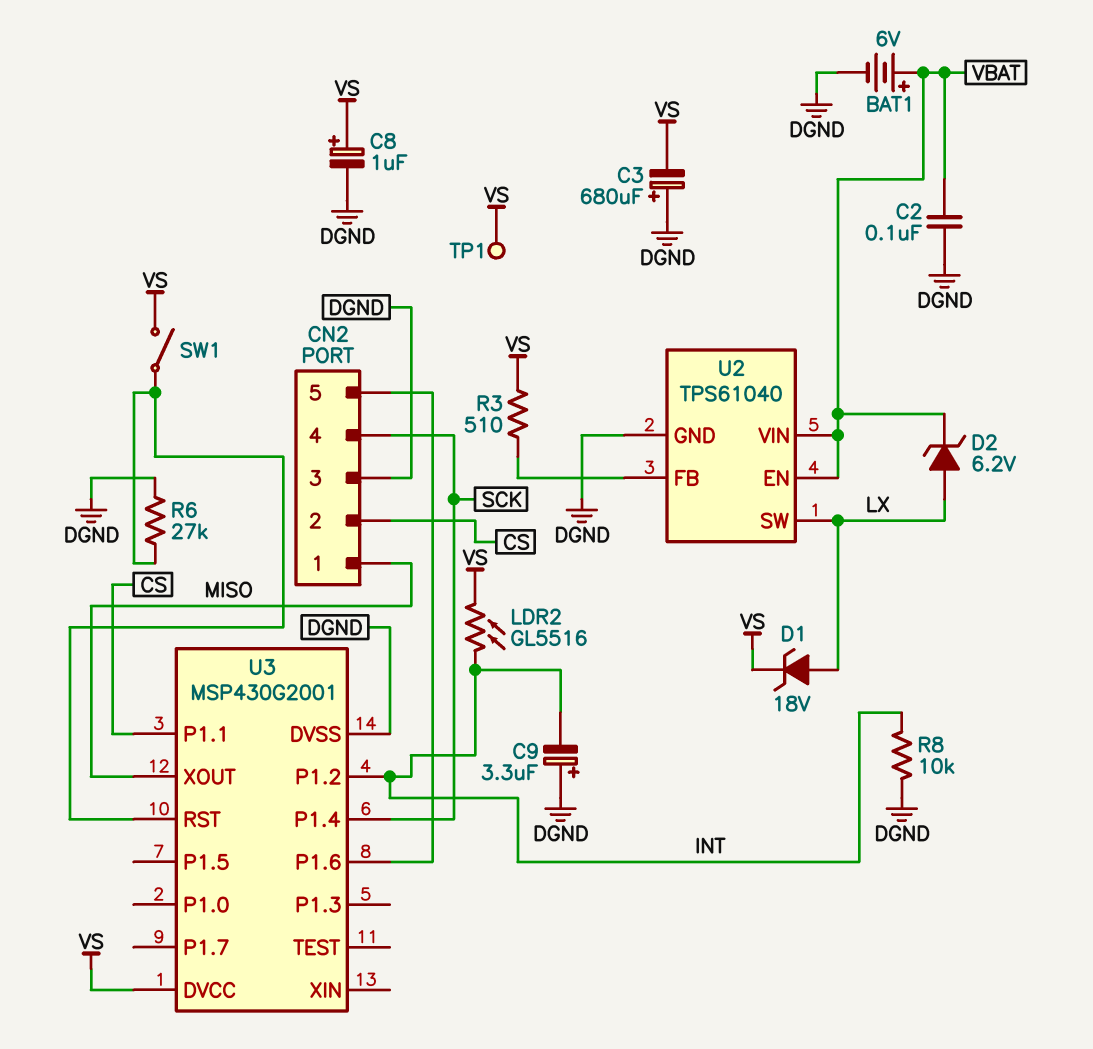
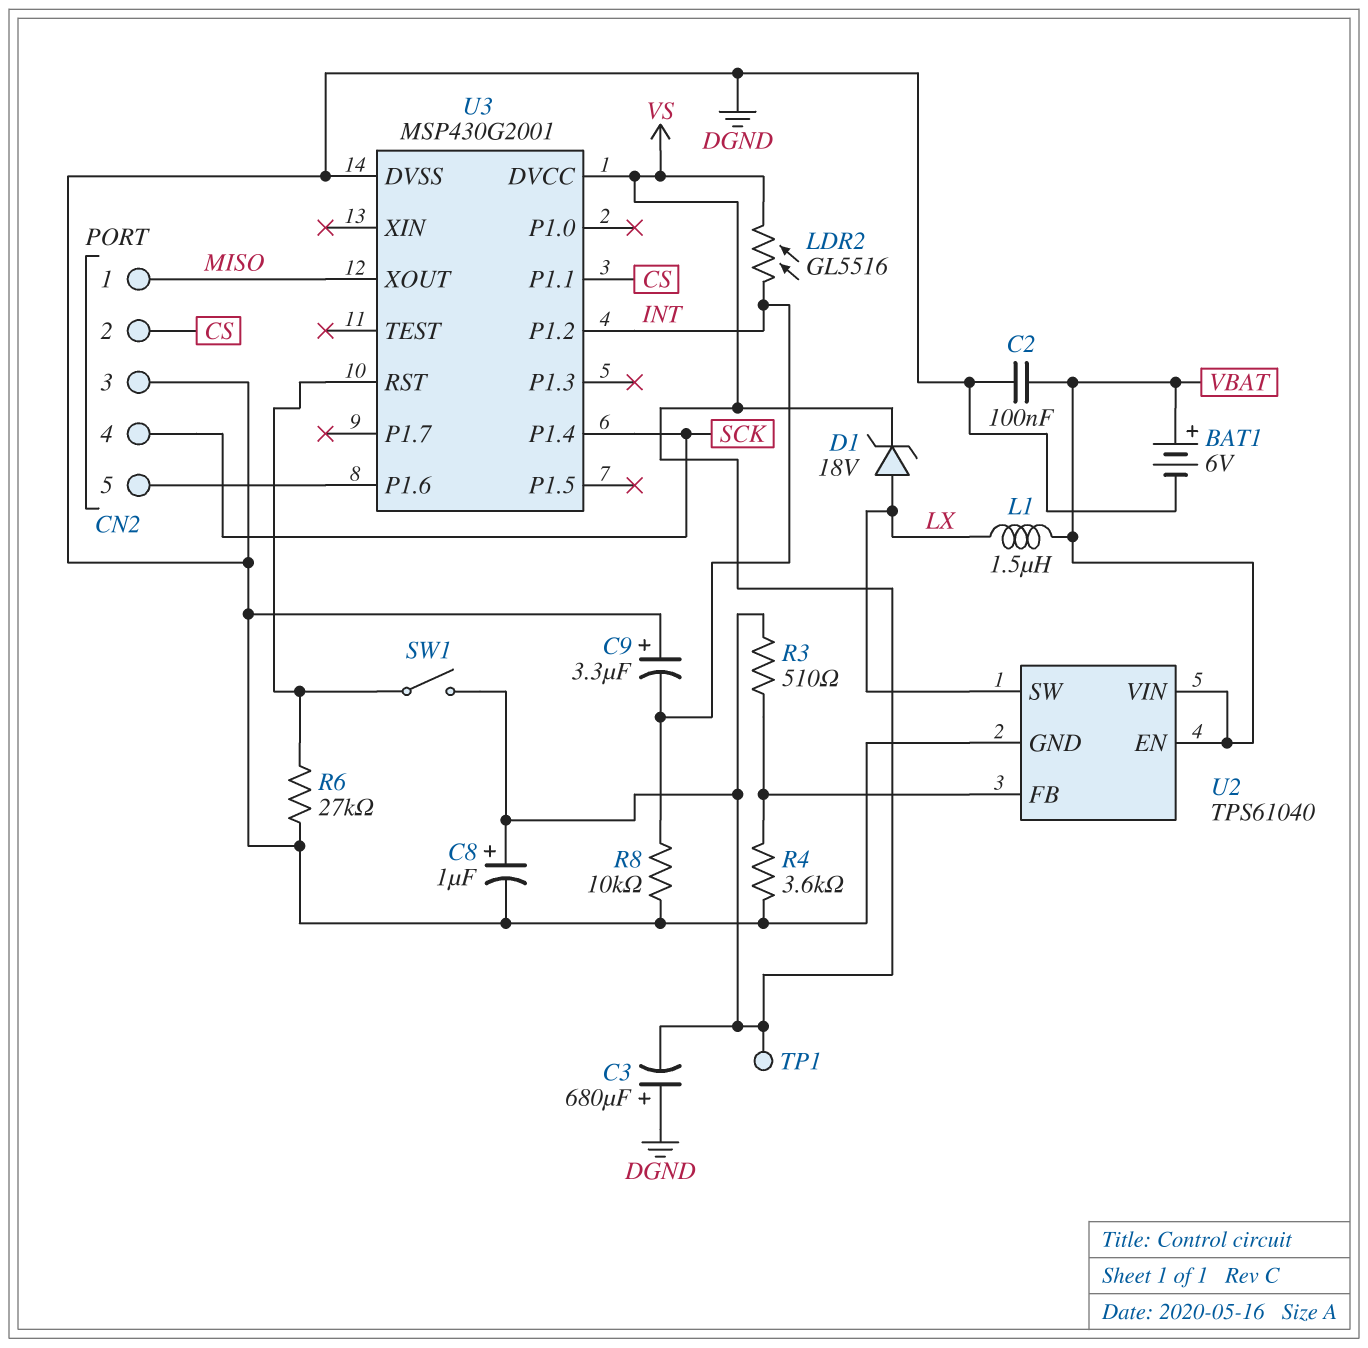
D2: zener 6.2V (A LX, K VBAT) -> none
L1: none -> 1.5uH (LX, VBAT)
R4: none -> 3.6k (DGND, U2/FB)

